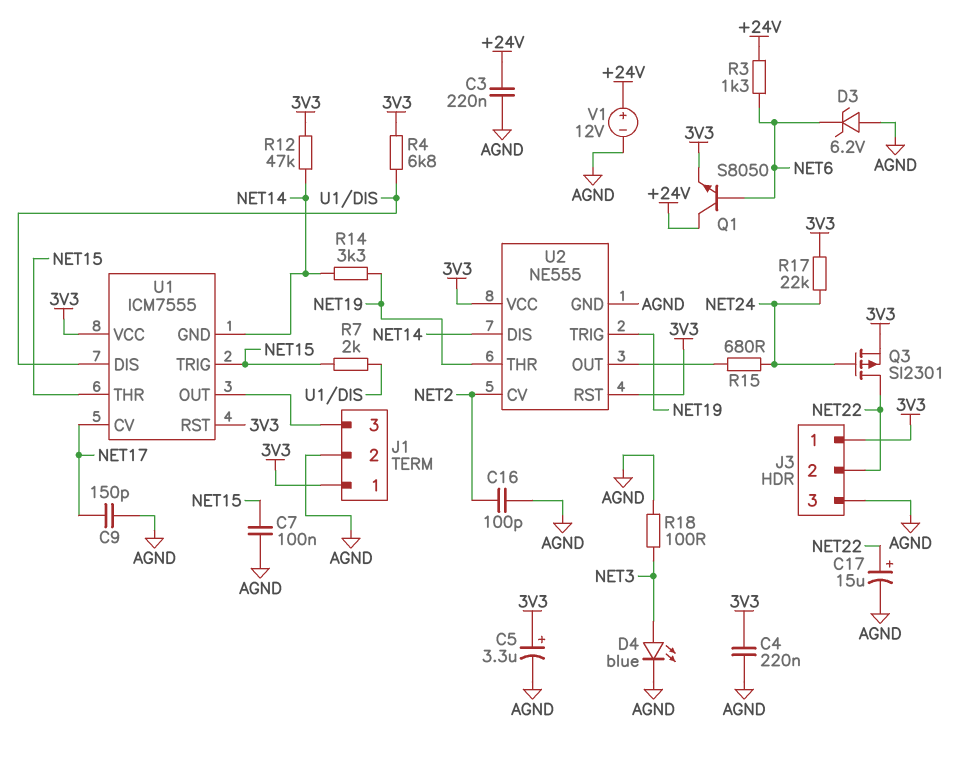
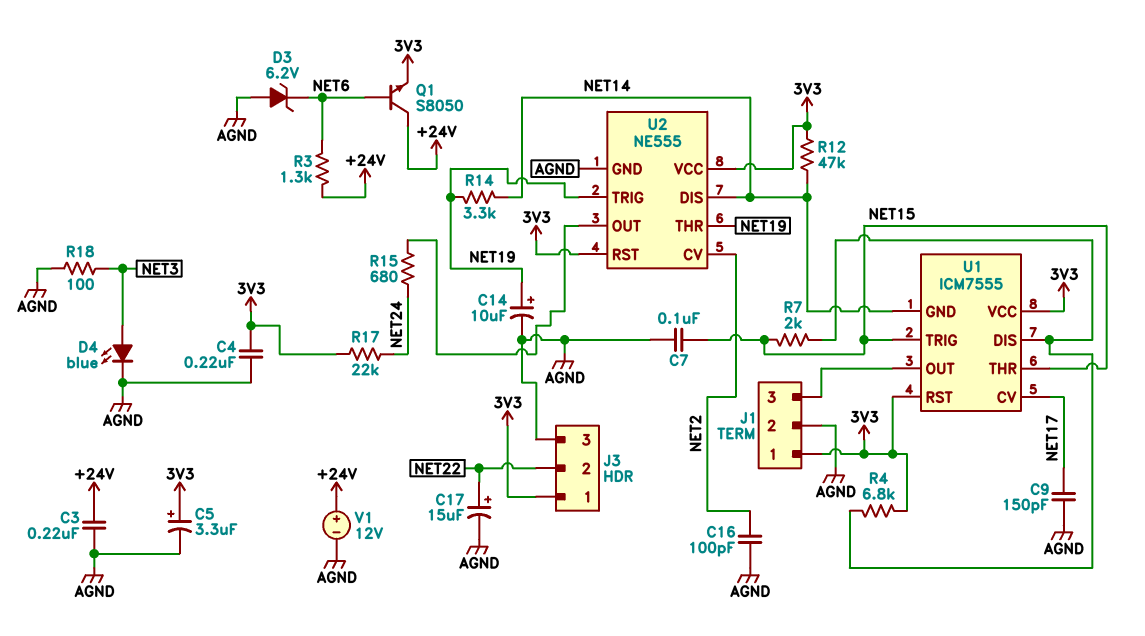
C14: none -> 10uF (plus NET19, minus AGND)
Q3: PMOS SI2301 (G NET24, D NET22, S 3V3) -> none

